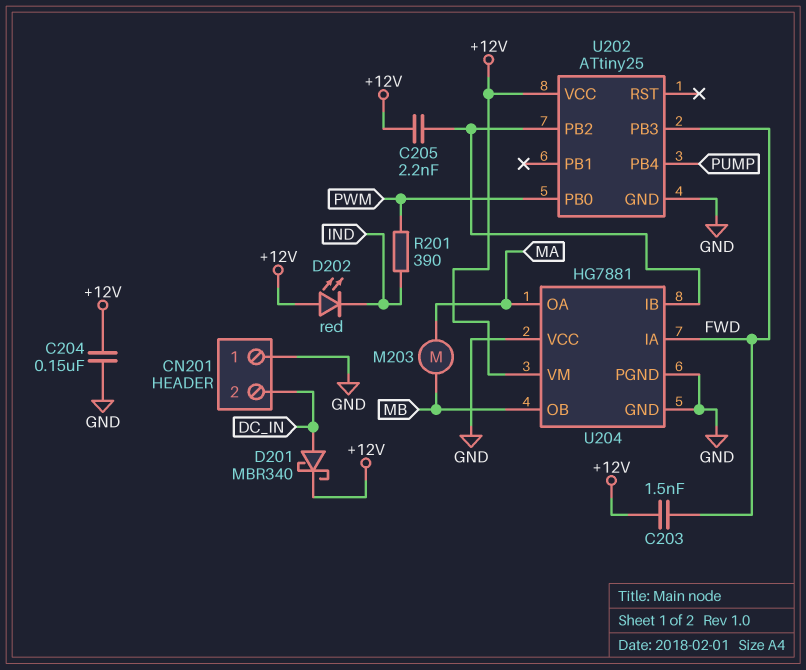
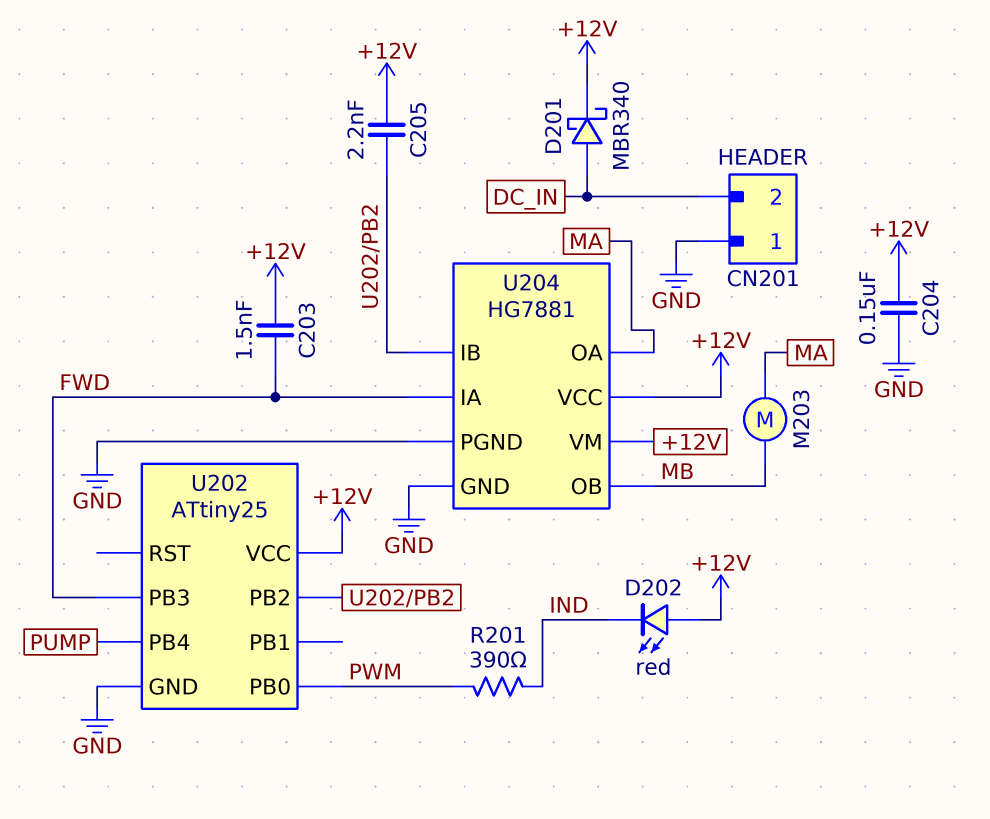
U204 pin VCC: GND -> +12V

